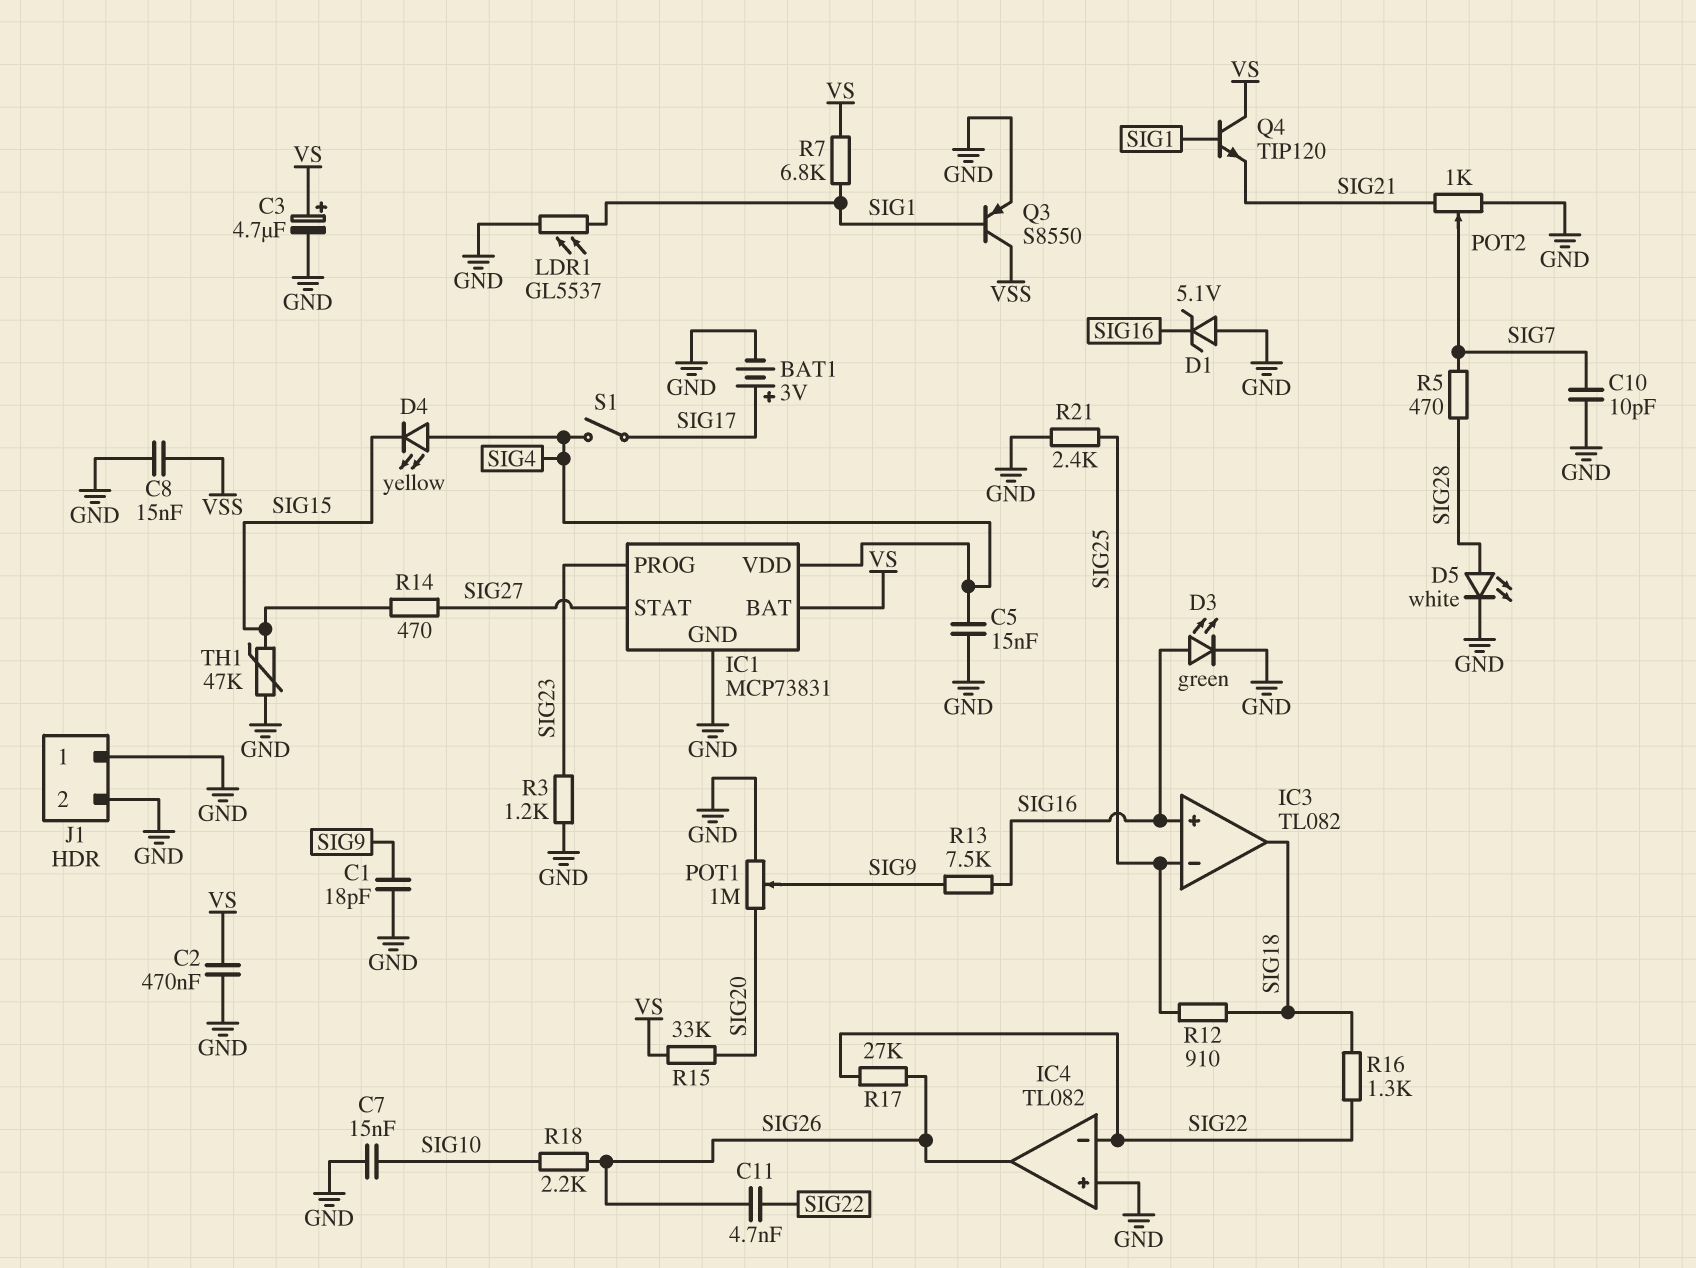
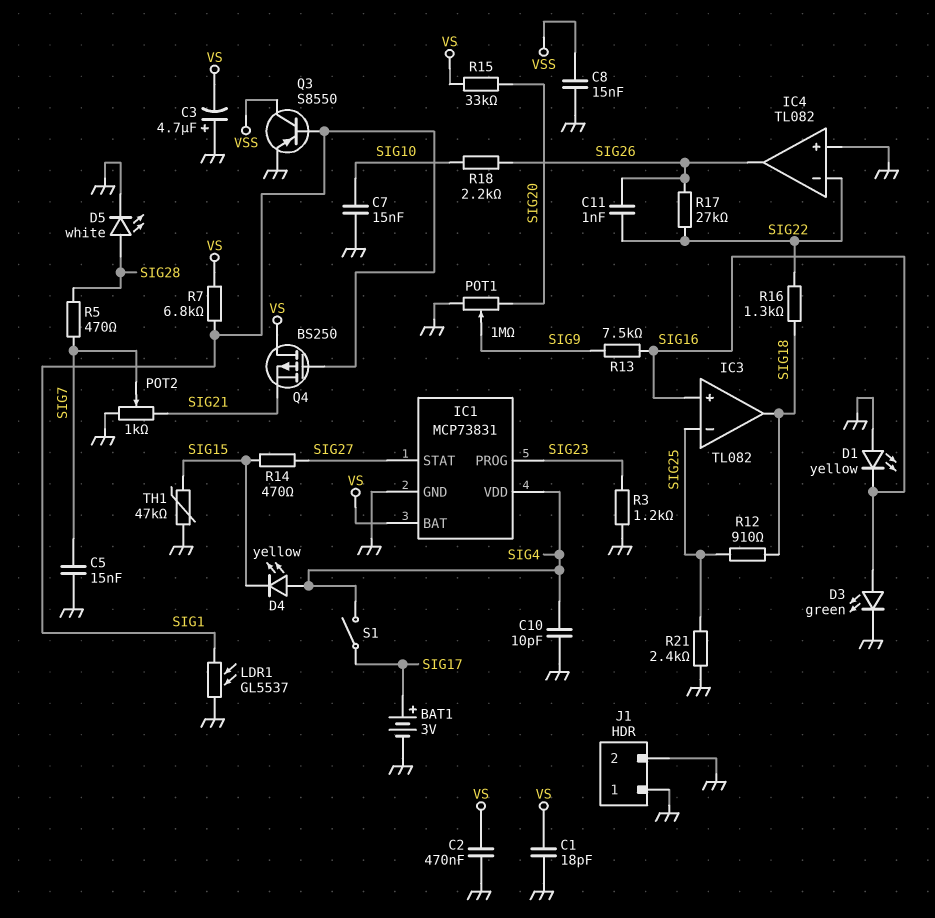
C1: 18pF (GND, SIG9) -> 18pF (GND, VS)
C3: 4.7uF (plus VS, minus GND) -> 4.7uF (plus GND, minus VS)
C5: 15nF (GND, SIG4) -> 15nF (GND, SIG7)
C10: 10pF (GND, SIG7) -> 10pF (GND, SIG4)
C11: 4.7nF (SIG22, SIG26) -> 1nF (SIG22, SIG26)
D1: zener 5.1V (A GND, K SIG16) -> LED yellow (A GND, K SIG16)
Q4: NPN TIP120 (B SIG1, C VS, E SIG21) -> PMOS BS250 (G SIG1, D VS, S SIG21)

